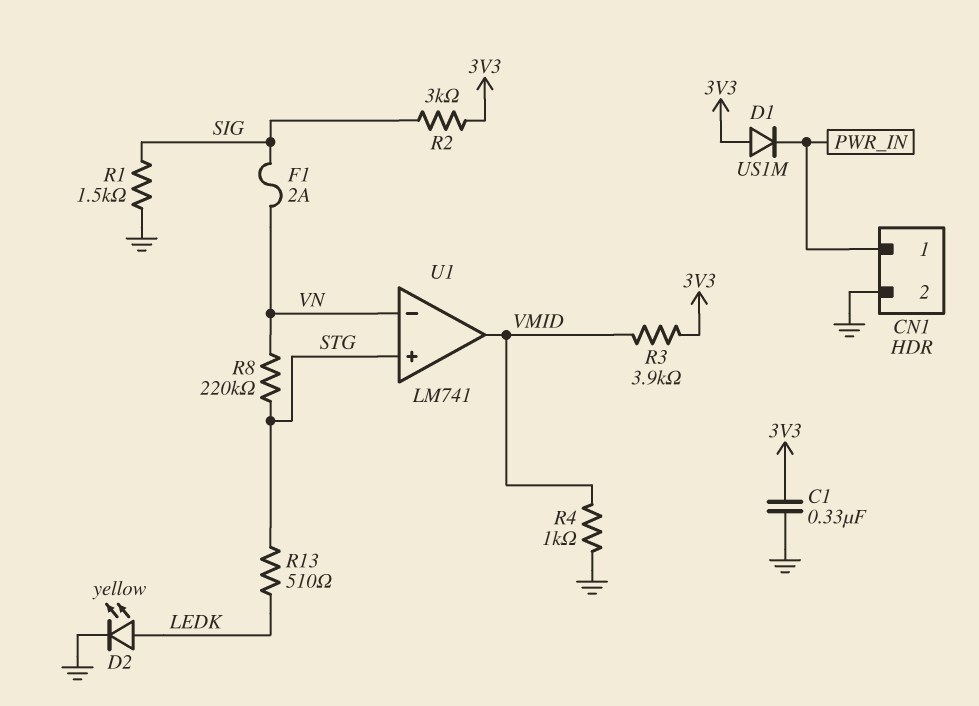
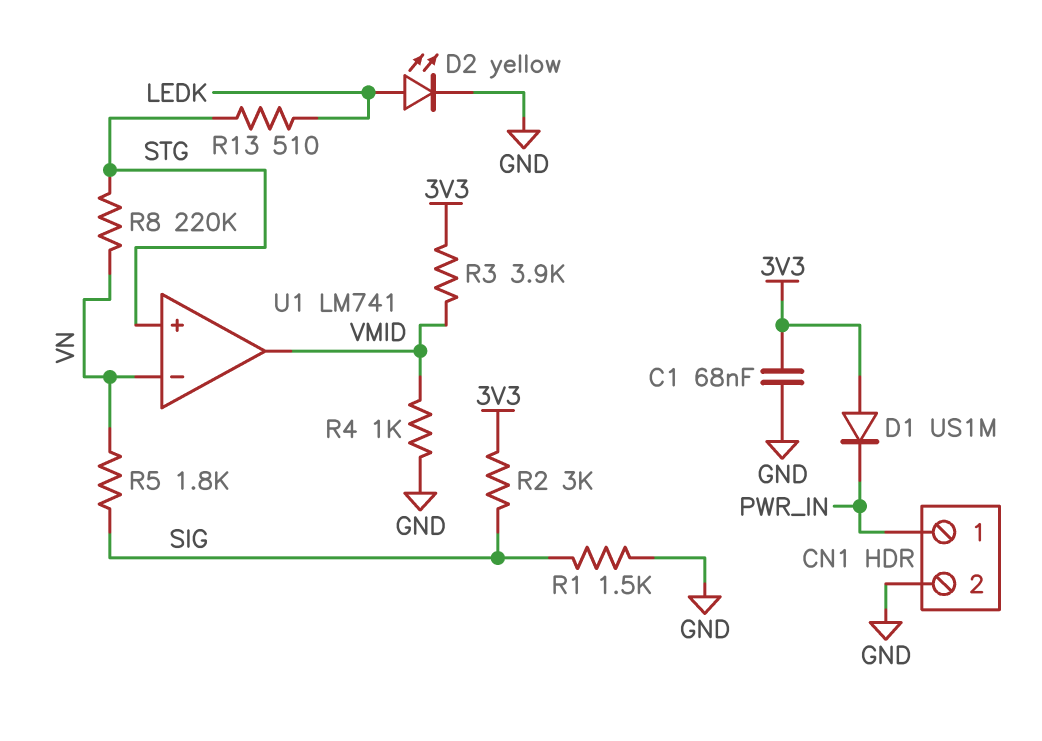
C1: 330nF (3V3, GND) -> 68nF (3V3, GND)
F1: 2A (SIG, VN) -> none
R5: none -> 1.8k (SIG, VN)

